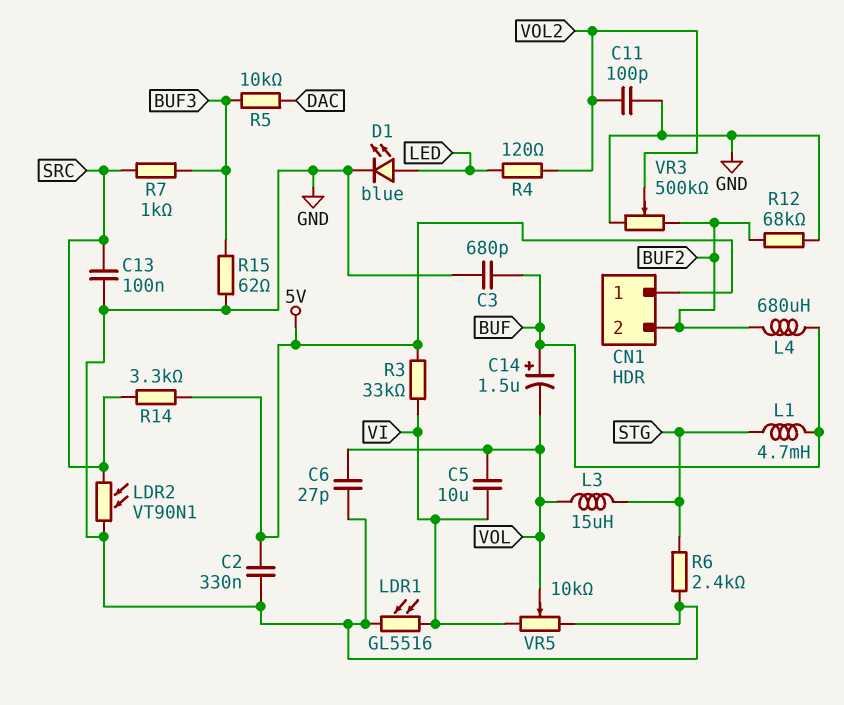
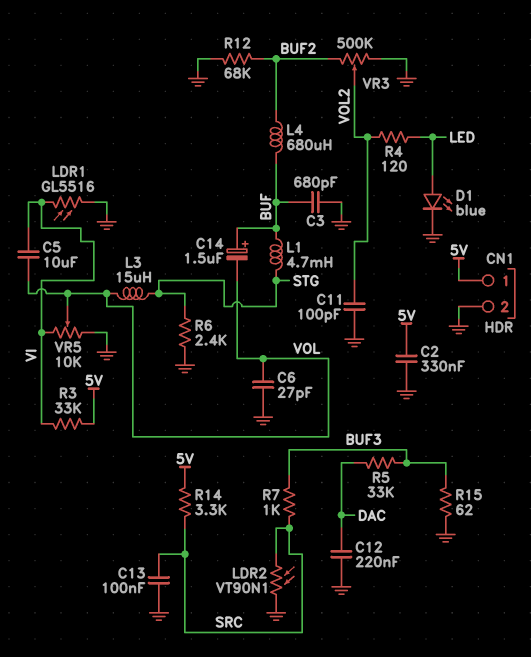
C12: none -> 220nF (DAC, GND)
CN1 pin 2: BUF2 -> GND
R5: 10k (BUF3, DAC) -> 33k (BUF3, DAC)

